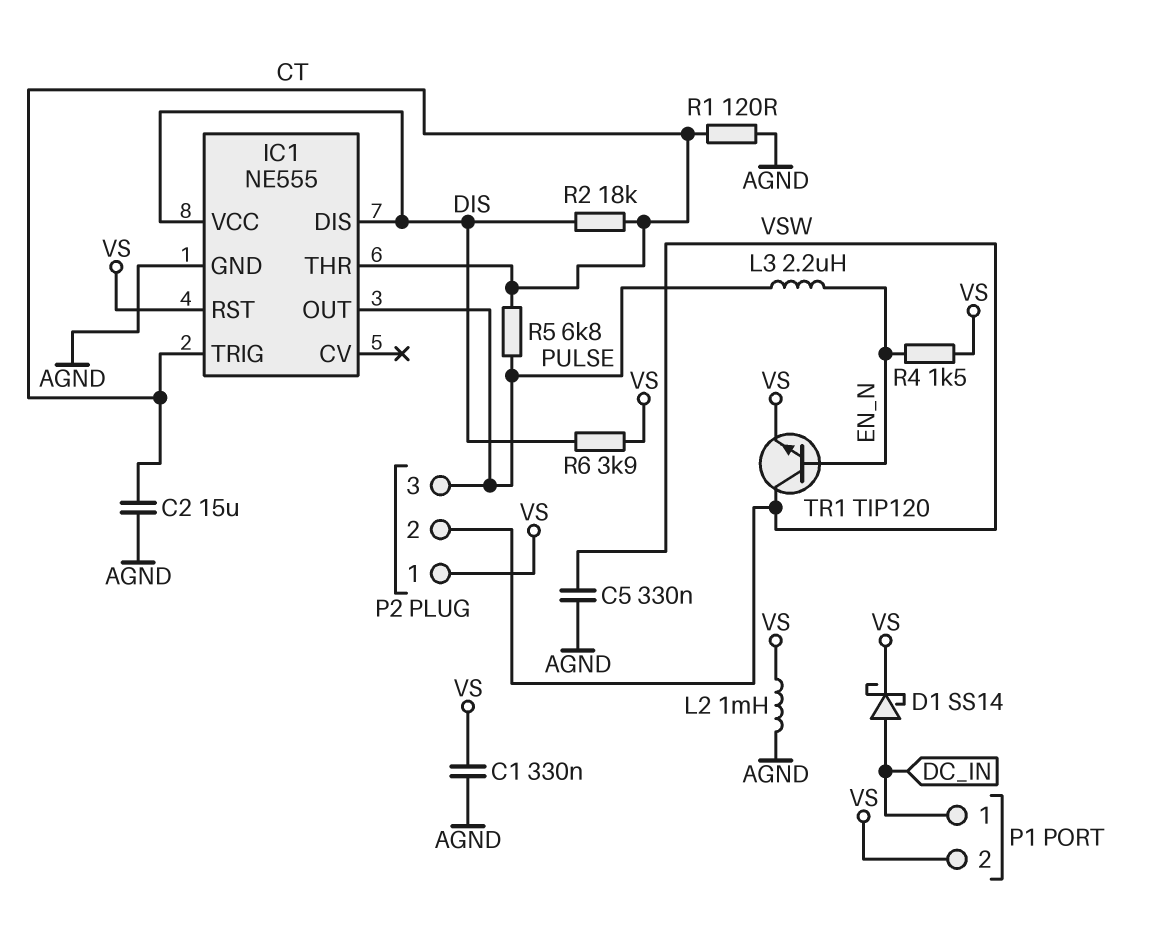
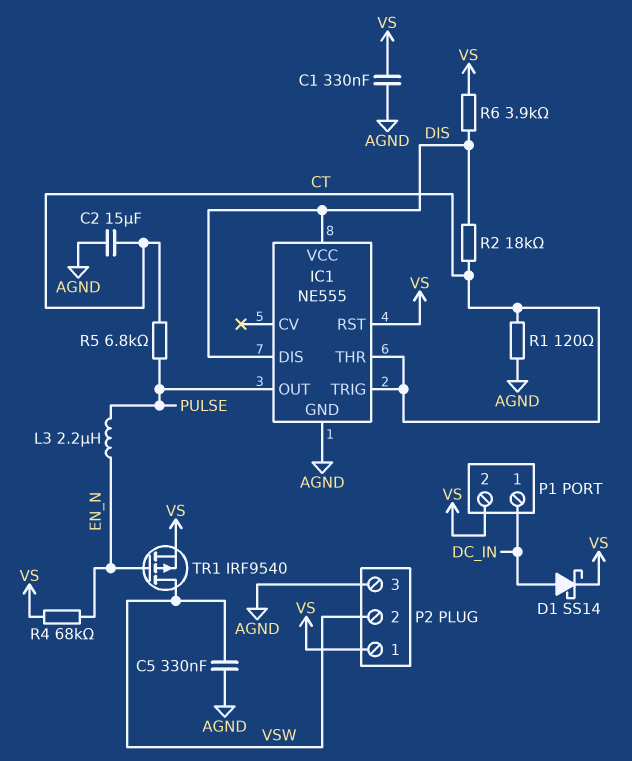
L2: 1mH (AGND, VS) -> none
P2 pin 3: PULSE -> AGND
R4: 1.5k (EN_N, VS) -> 68k (EN_N, VS)
TR1: NPN TIP120 (B EN_N, C VSW, E VS) -> PMOS IRF9540 (G EN_N, D VSW, S VS)

